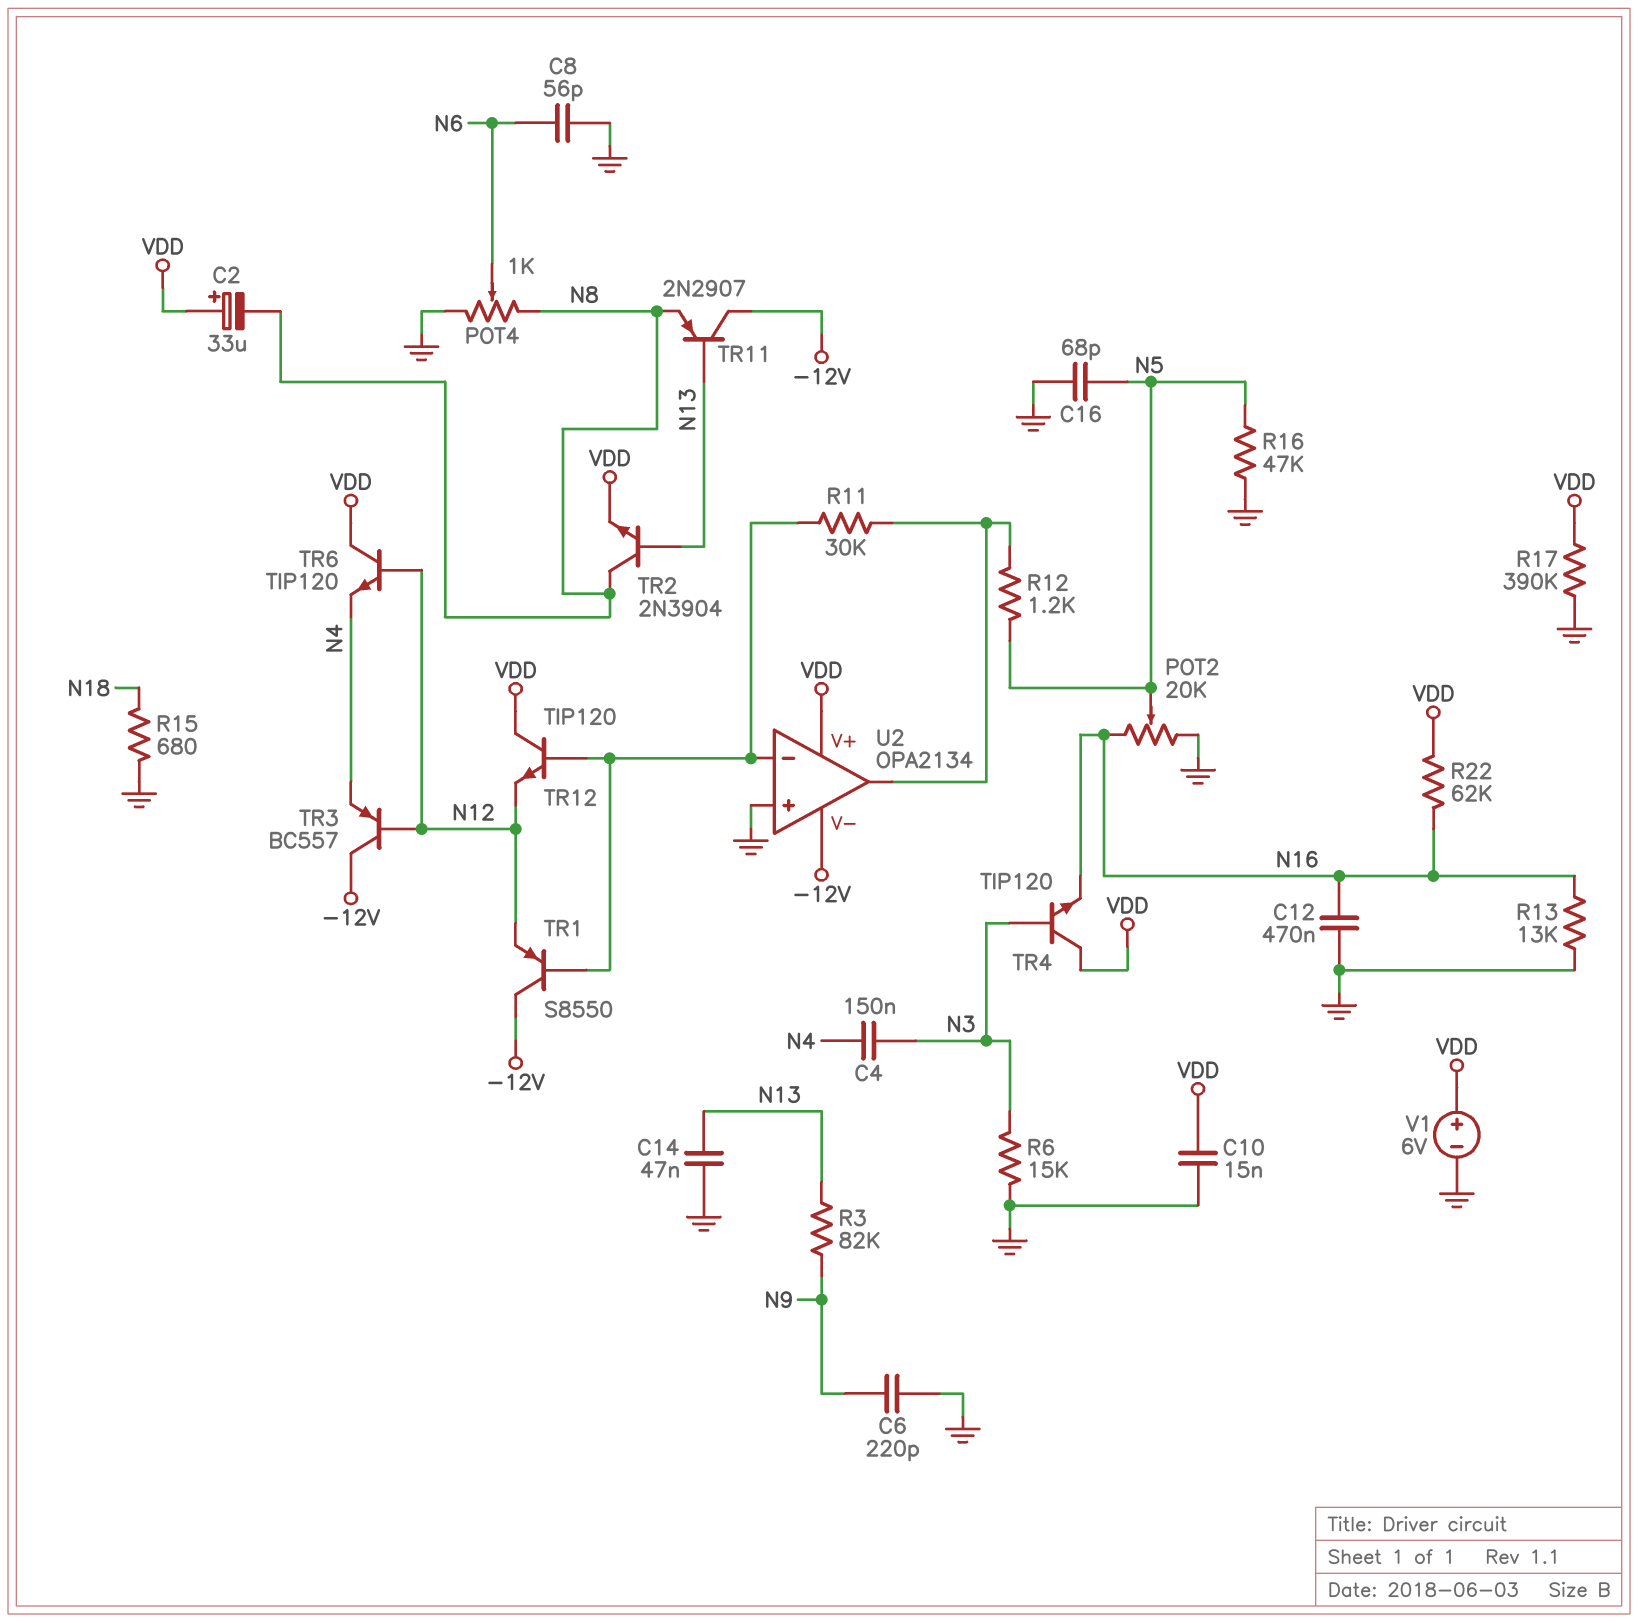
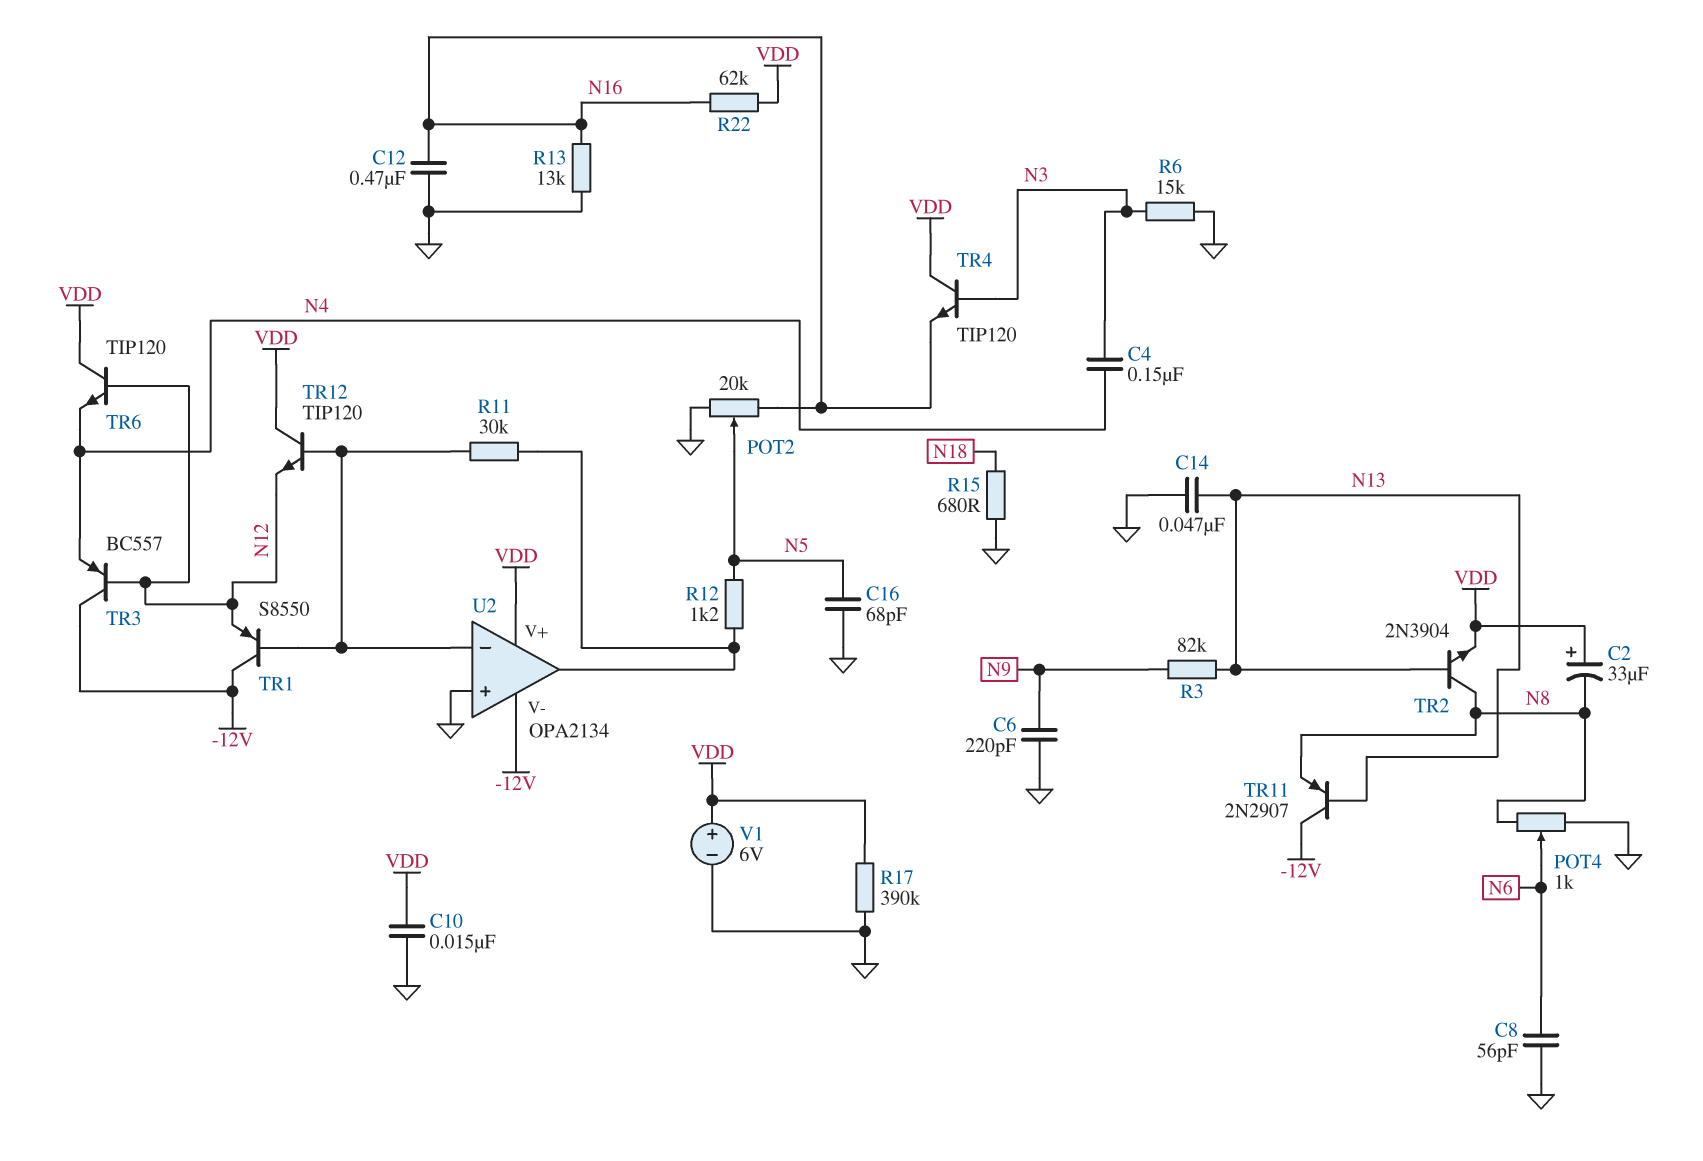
R16: 47k (GND, N5) -> none

